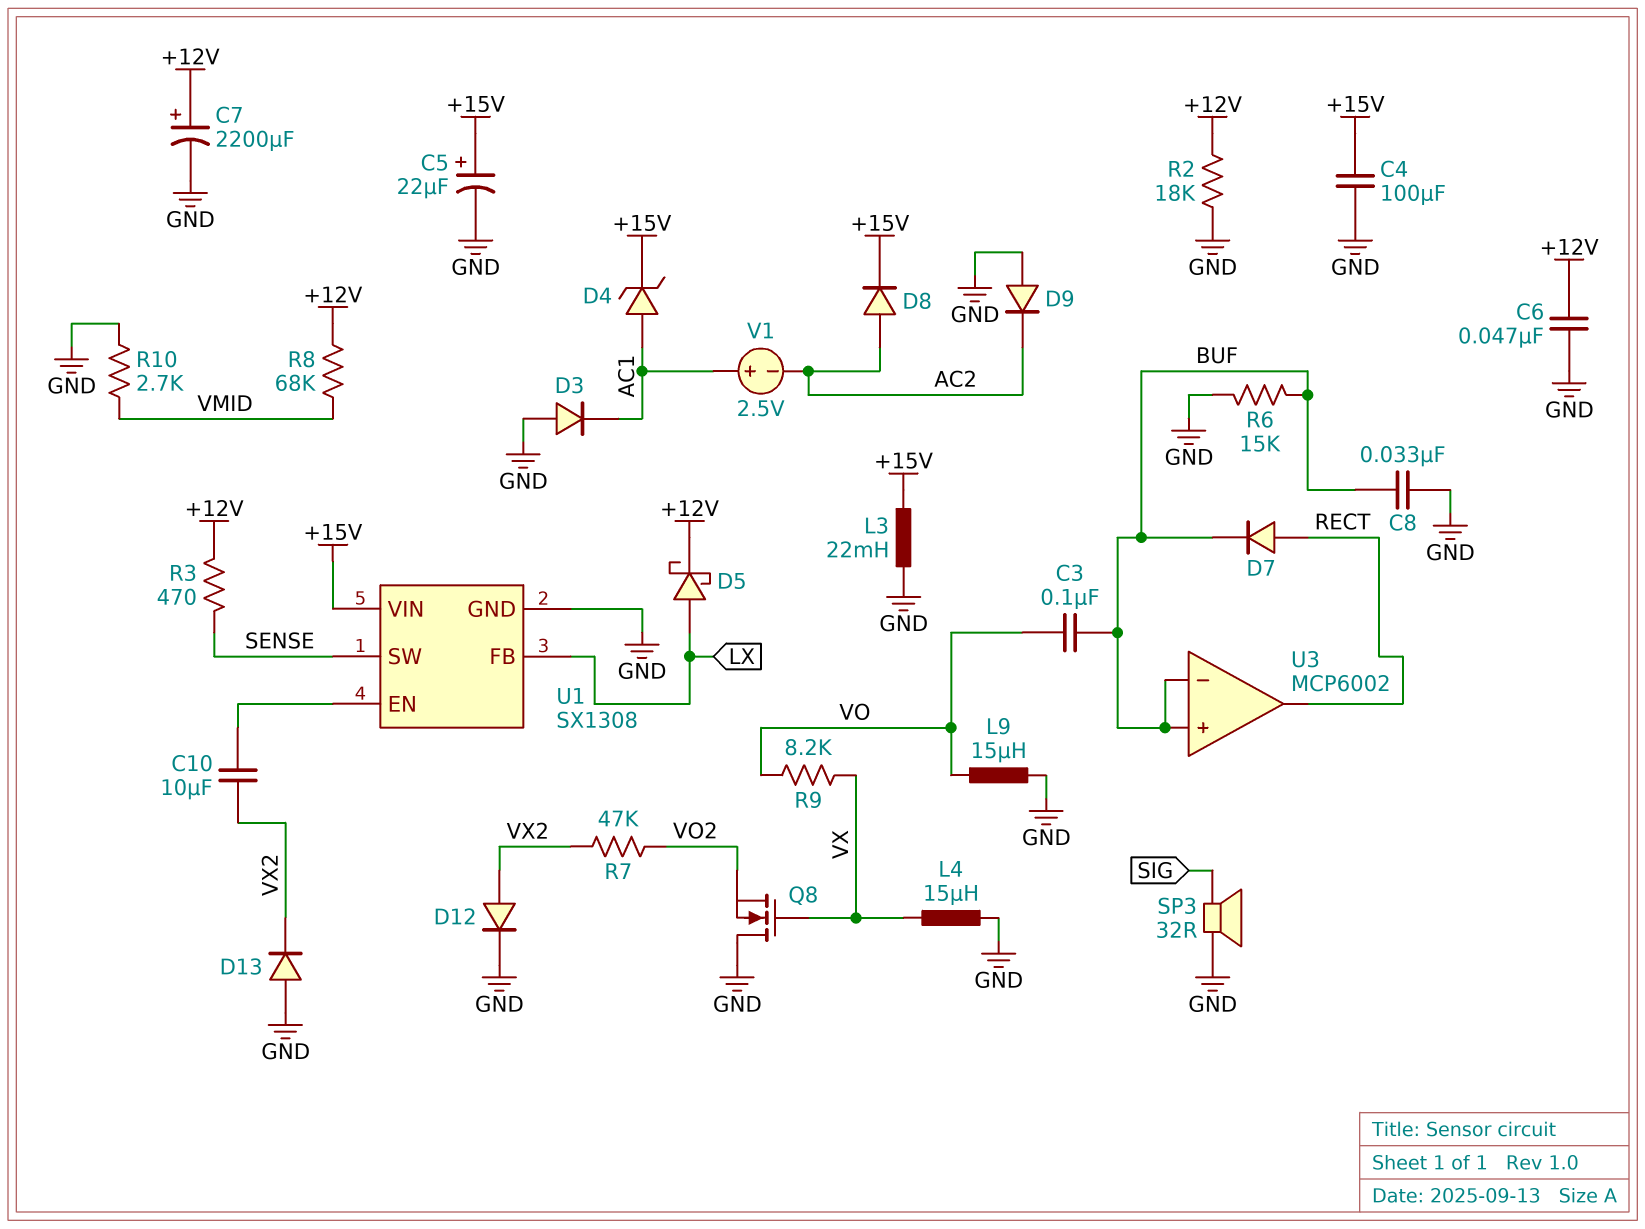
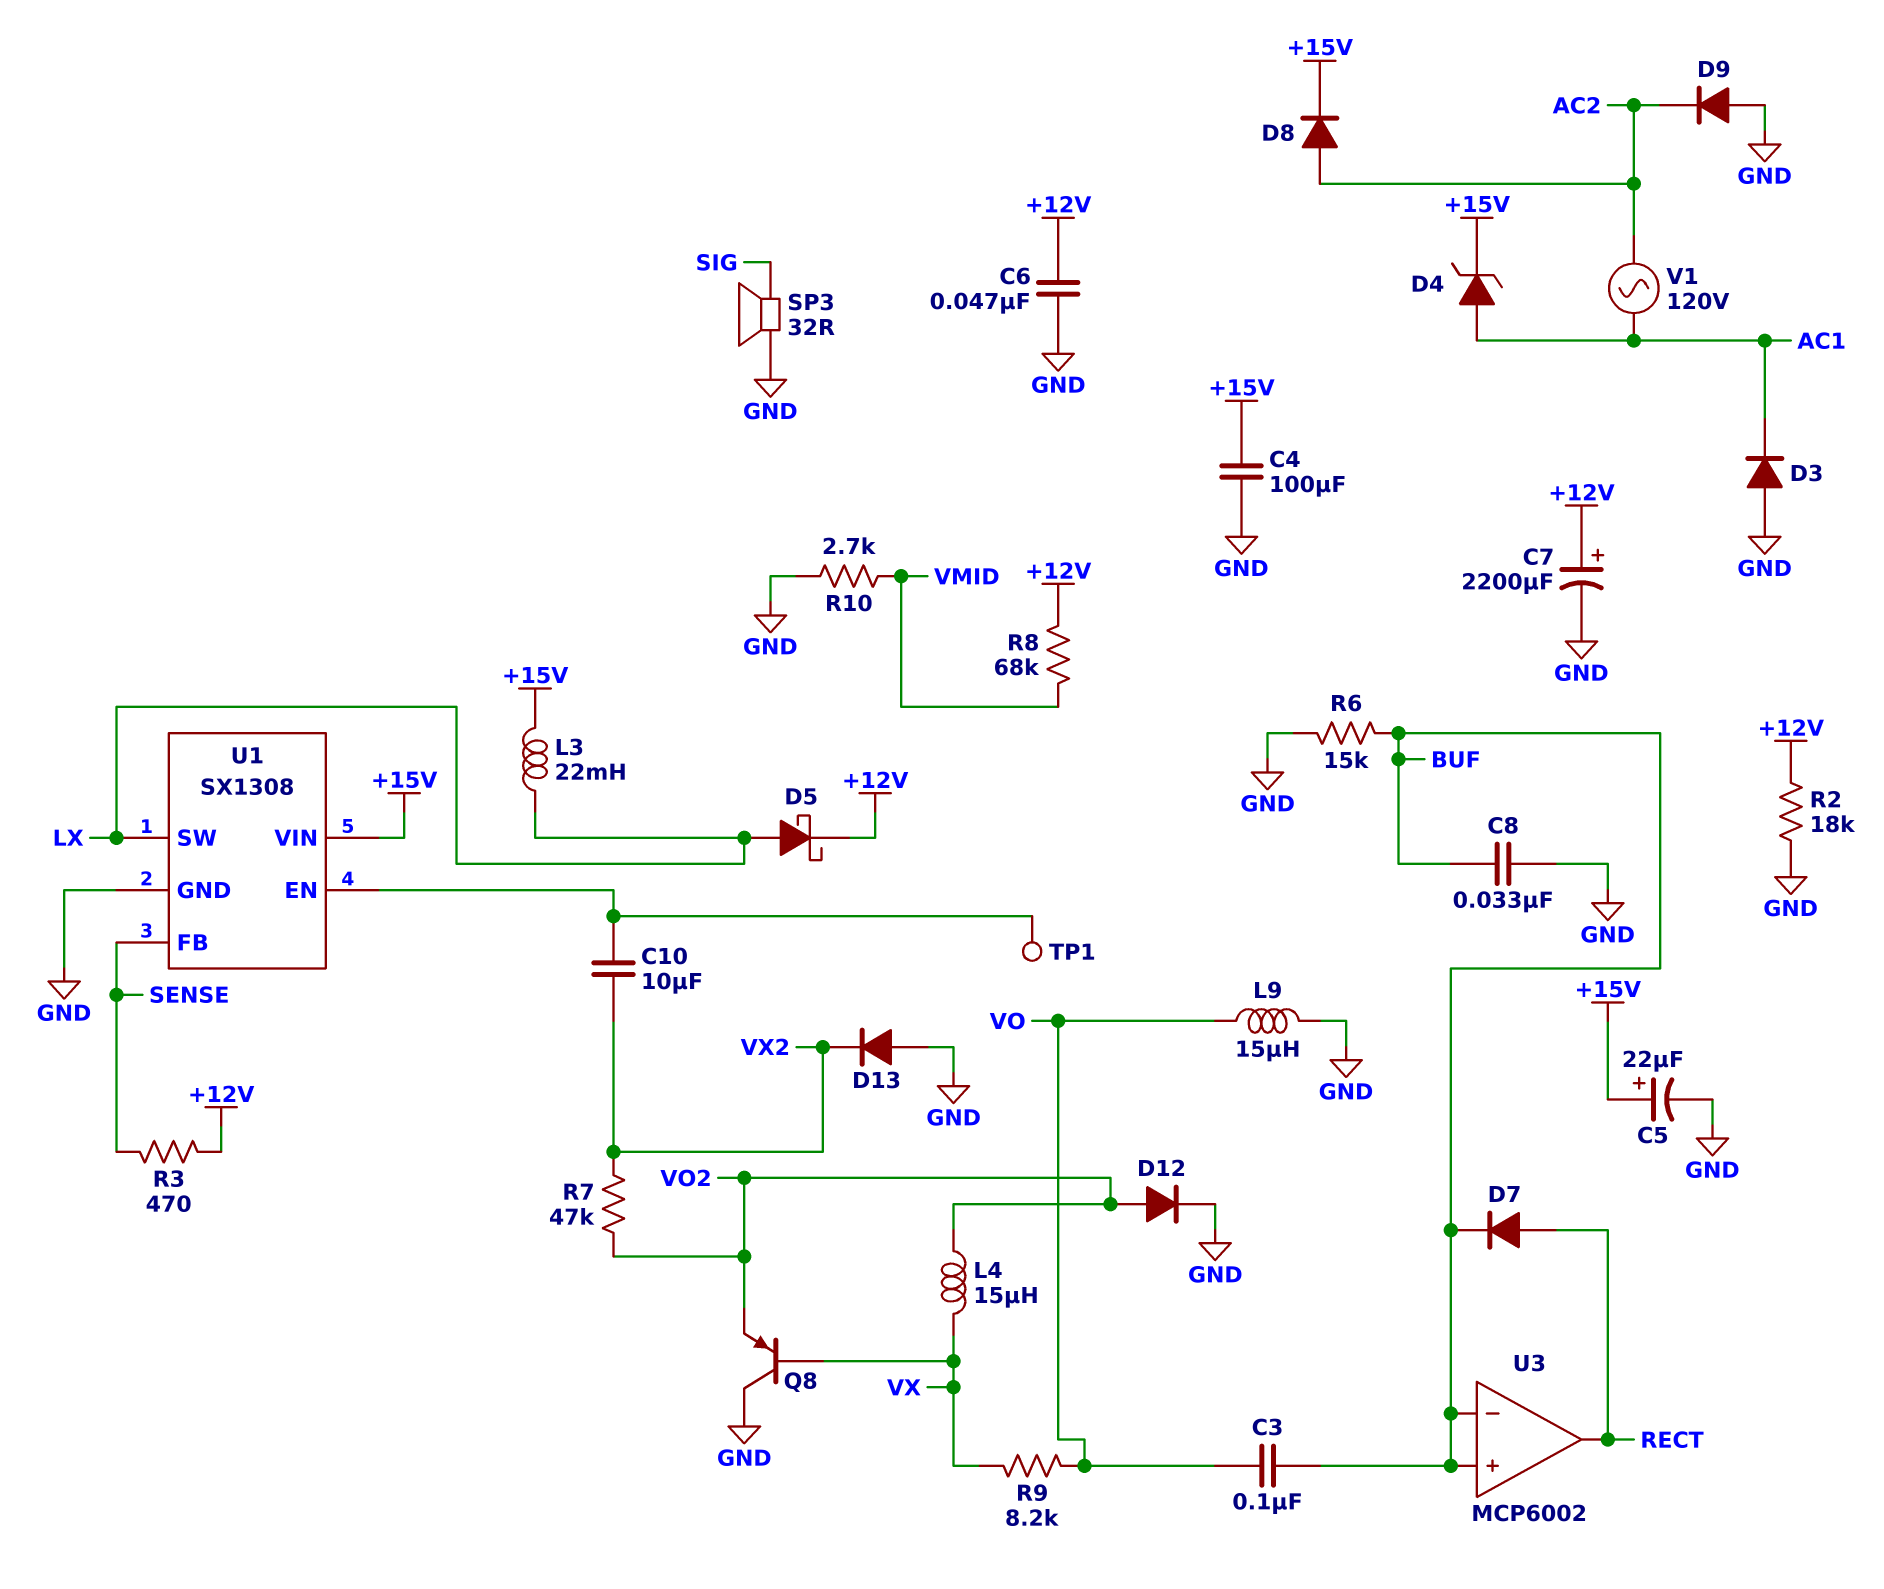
D12: diode (A VX2, K GND) -> diode (A VO2, K GND)
L3: 22mH (+15V, GND) -> 22mH (+15V, LX)
L4: 15uH (GND, VX) -> 15uH (VO2, VX)
Q8: NMOS (G VX, D GND, S VO2) -> PNP (B VX, C GND, E VO2)
TP1: none -> test point (U1/EN)
U1 pin FB: LX -> SENSE
U1 pin SW: SENSE -> LX
V1: 2.5V (plus AC1, minus AC2) -> AC 120V (AC1, AC2)

